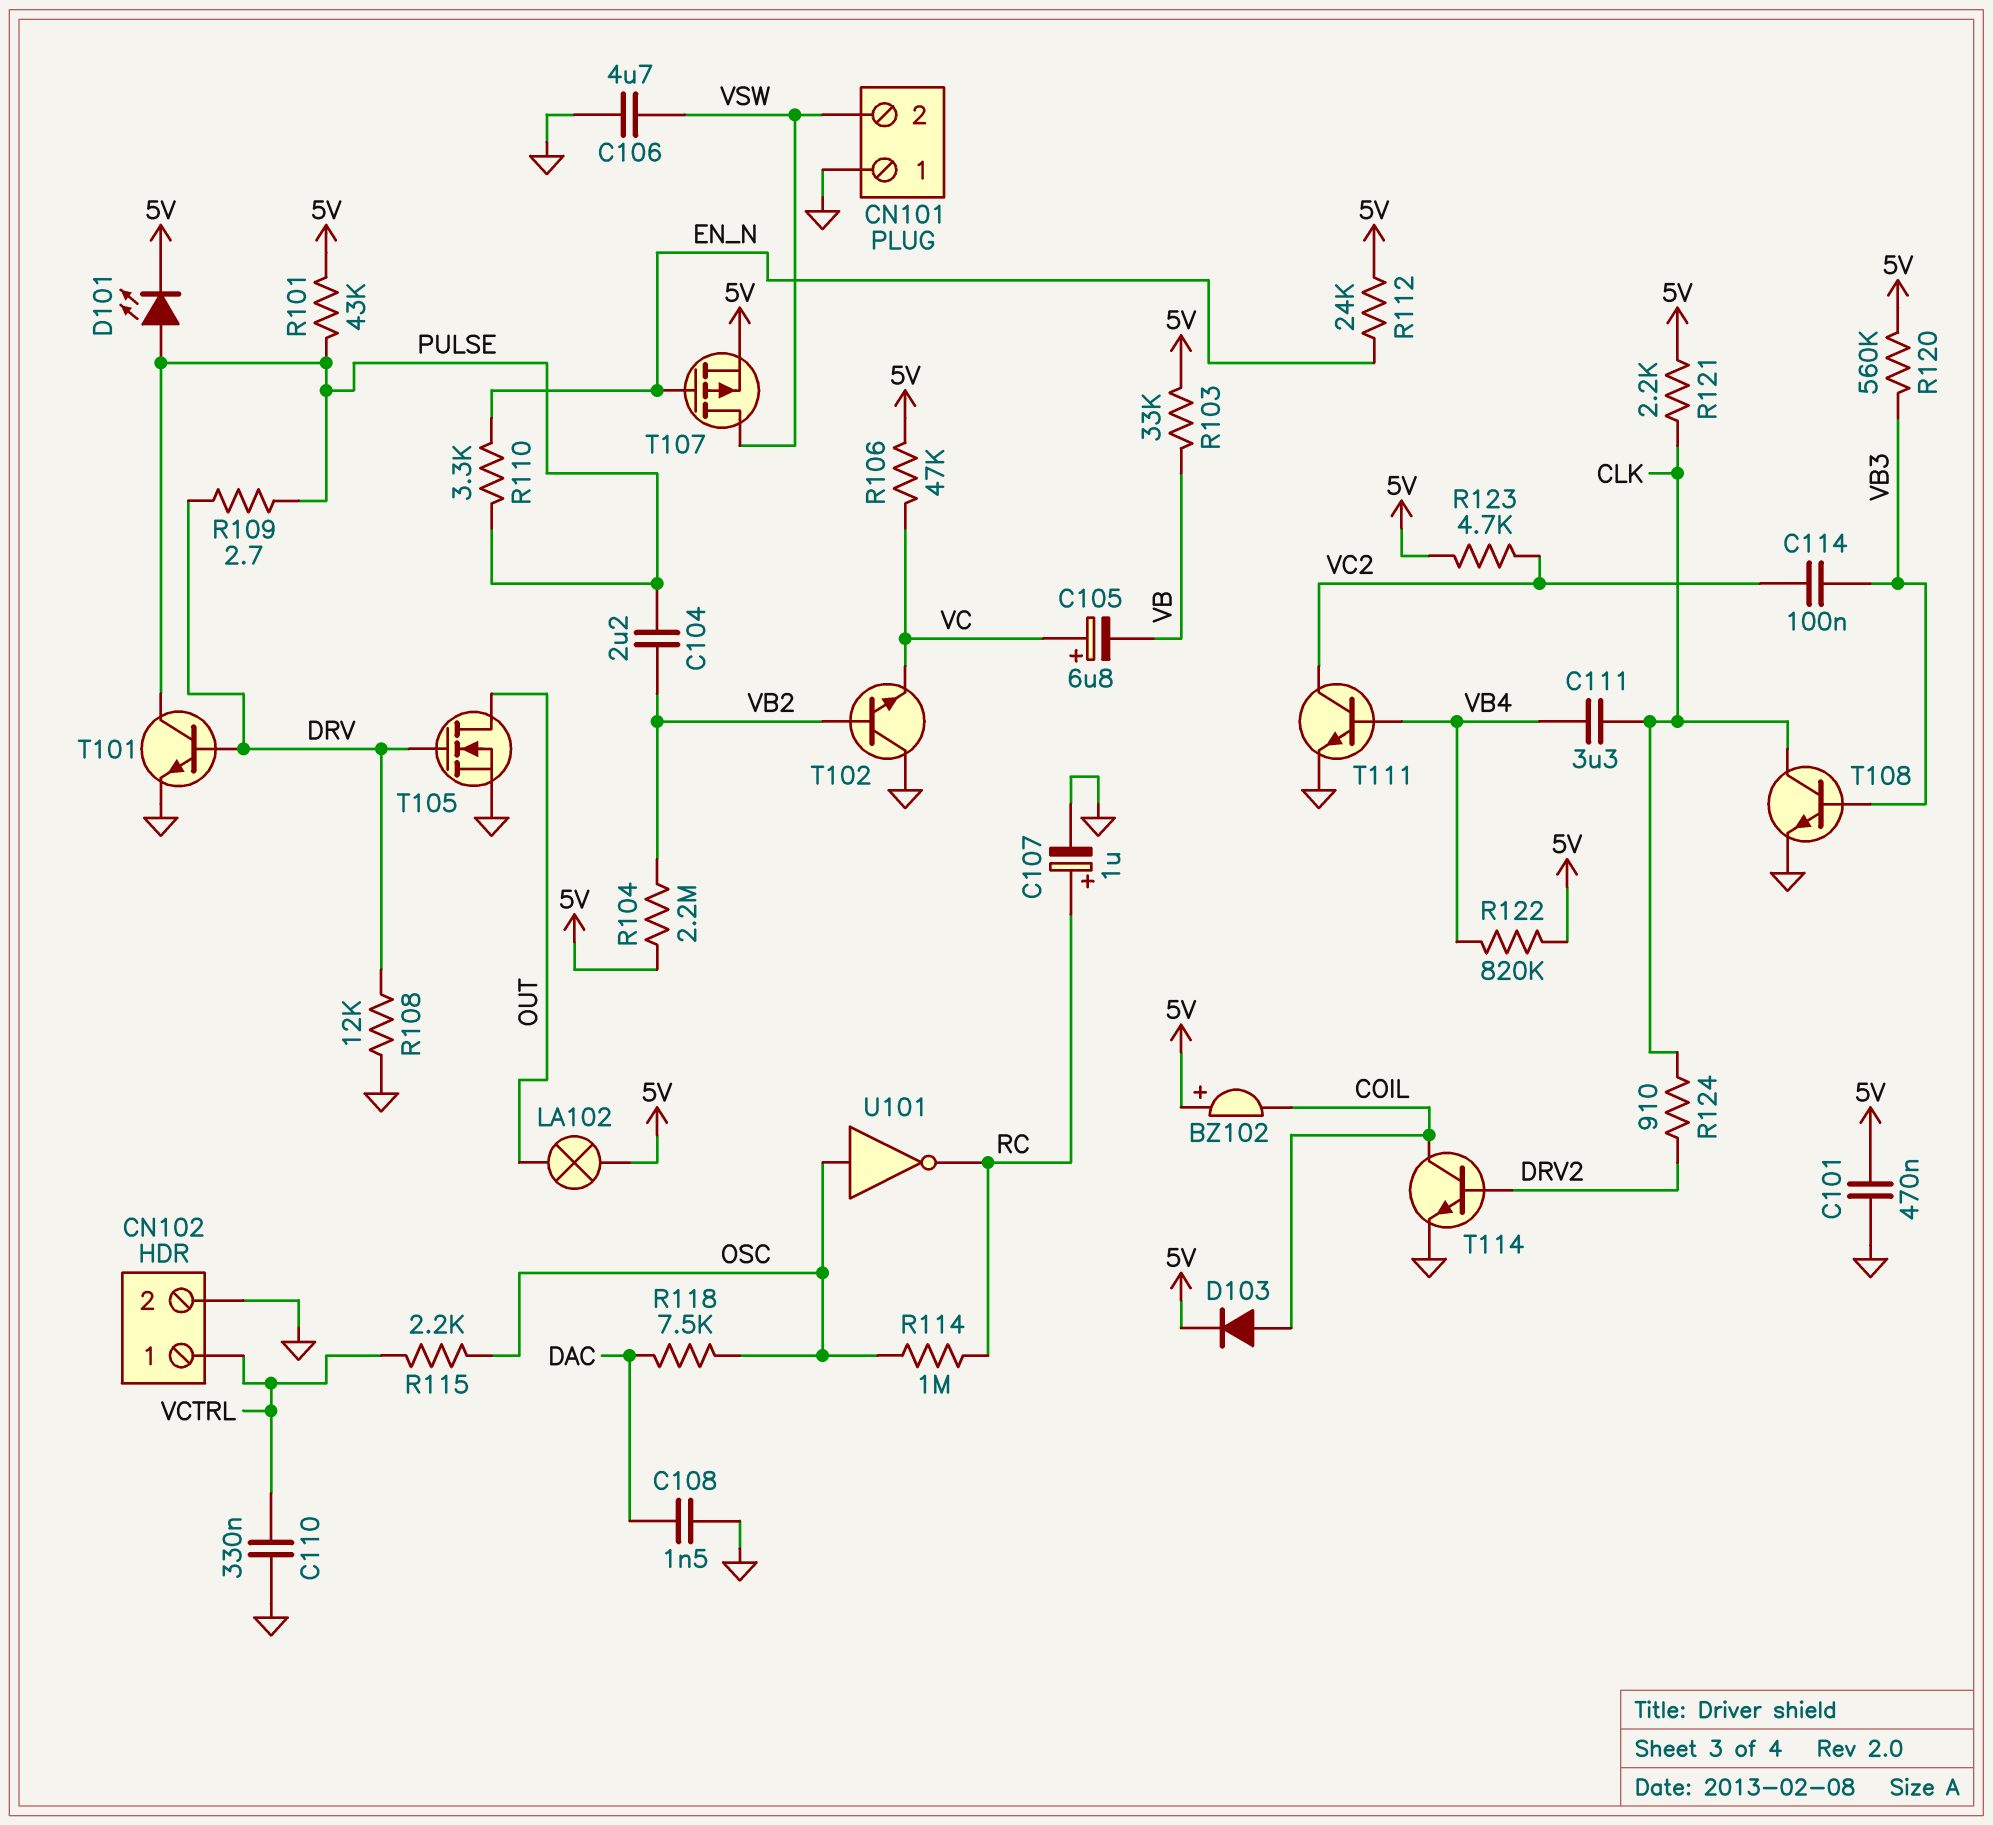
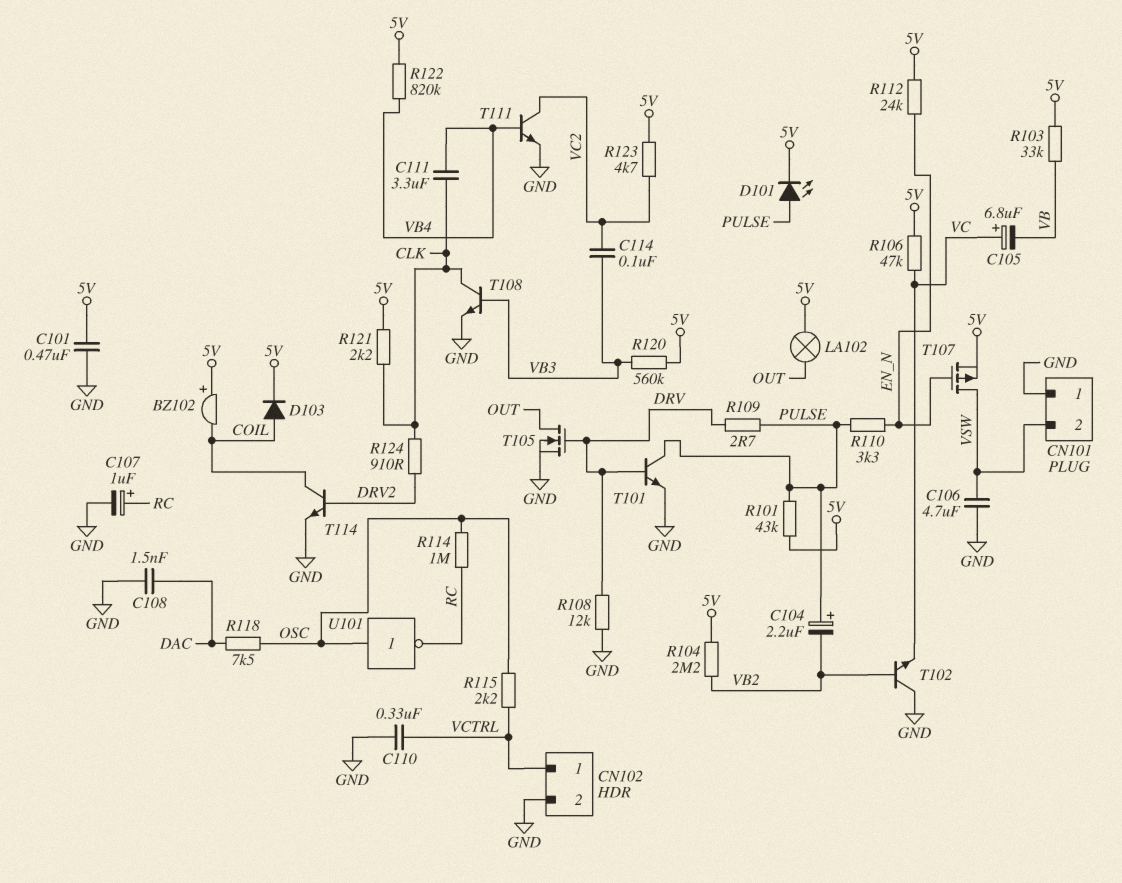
C104: 2.2uF (PULSE, VB2) -> 2.2uF (plus PULSE, minus VB2)

